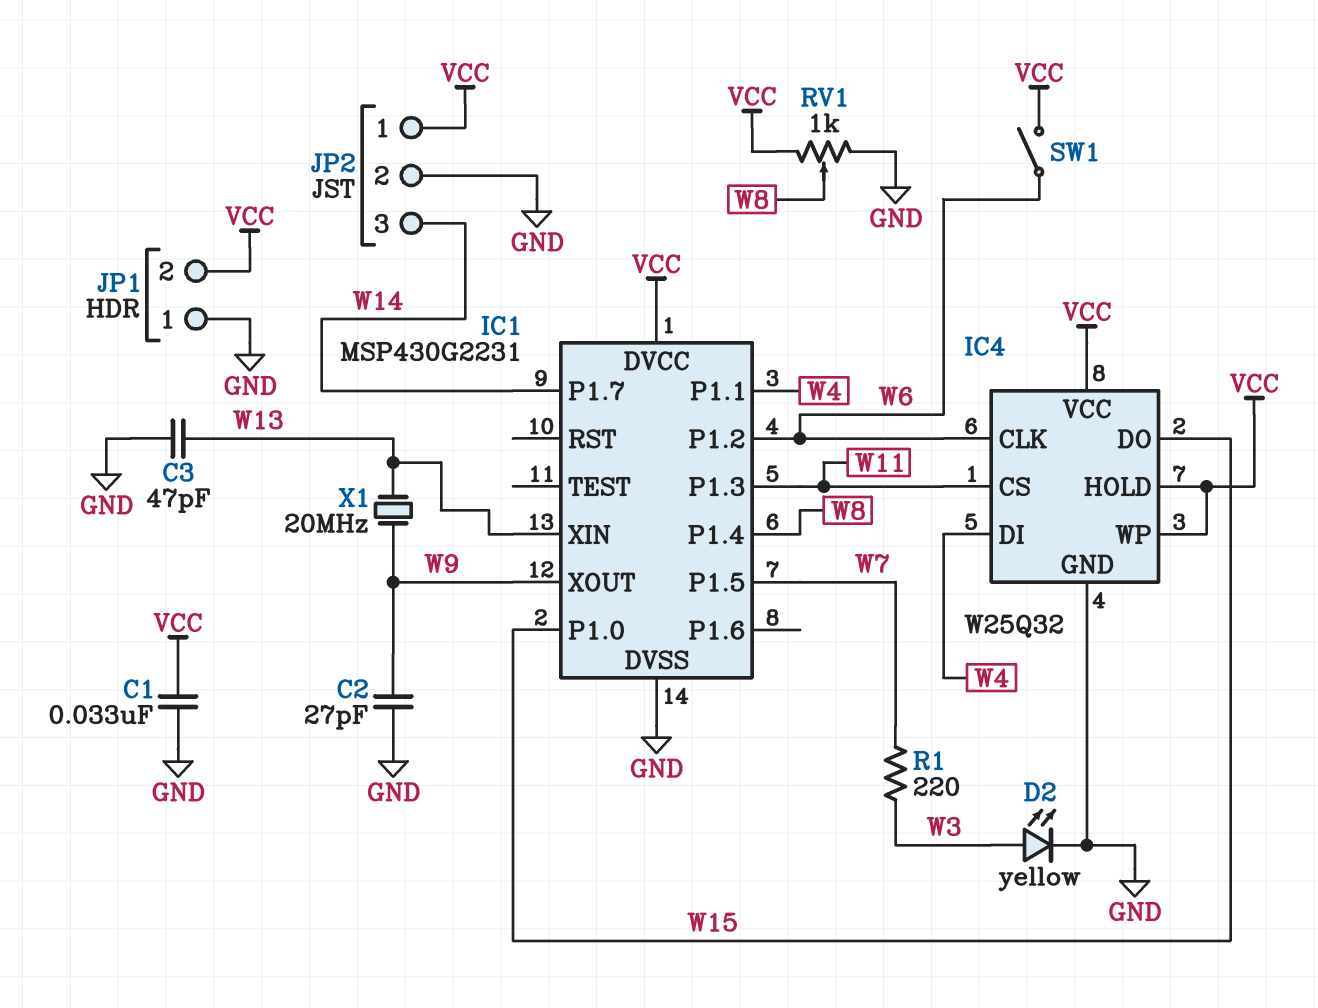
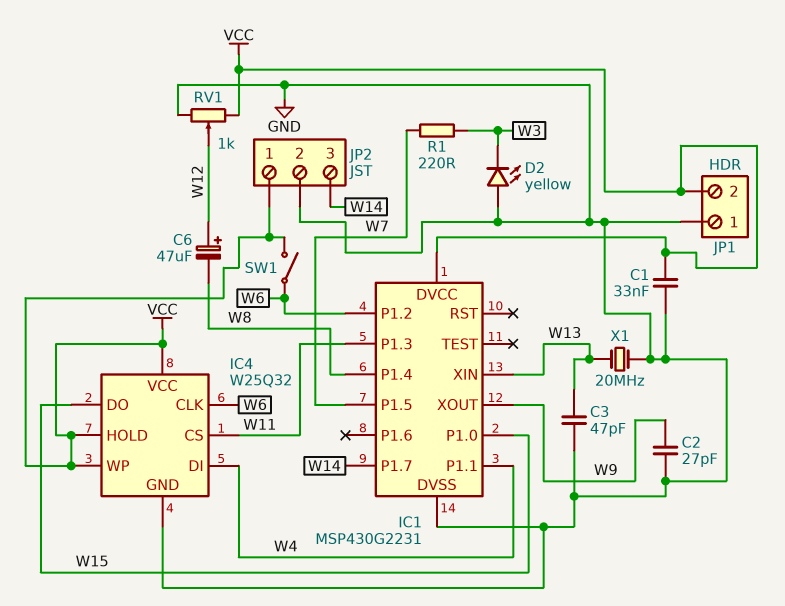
C6: none -> 47uF (plus W12, minus W8)
D2: LED yellow (A W3, K GND) -> LED yellow (A GND, K W3)
RV1: 1k (GND, VCC, wiper W8) -> 1k (GND, VCC, wiper W12)
X1: 20MHz (W9, W13) -> 20MHz (GND, W13)

